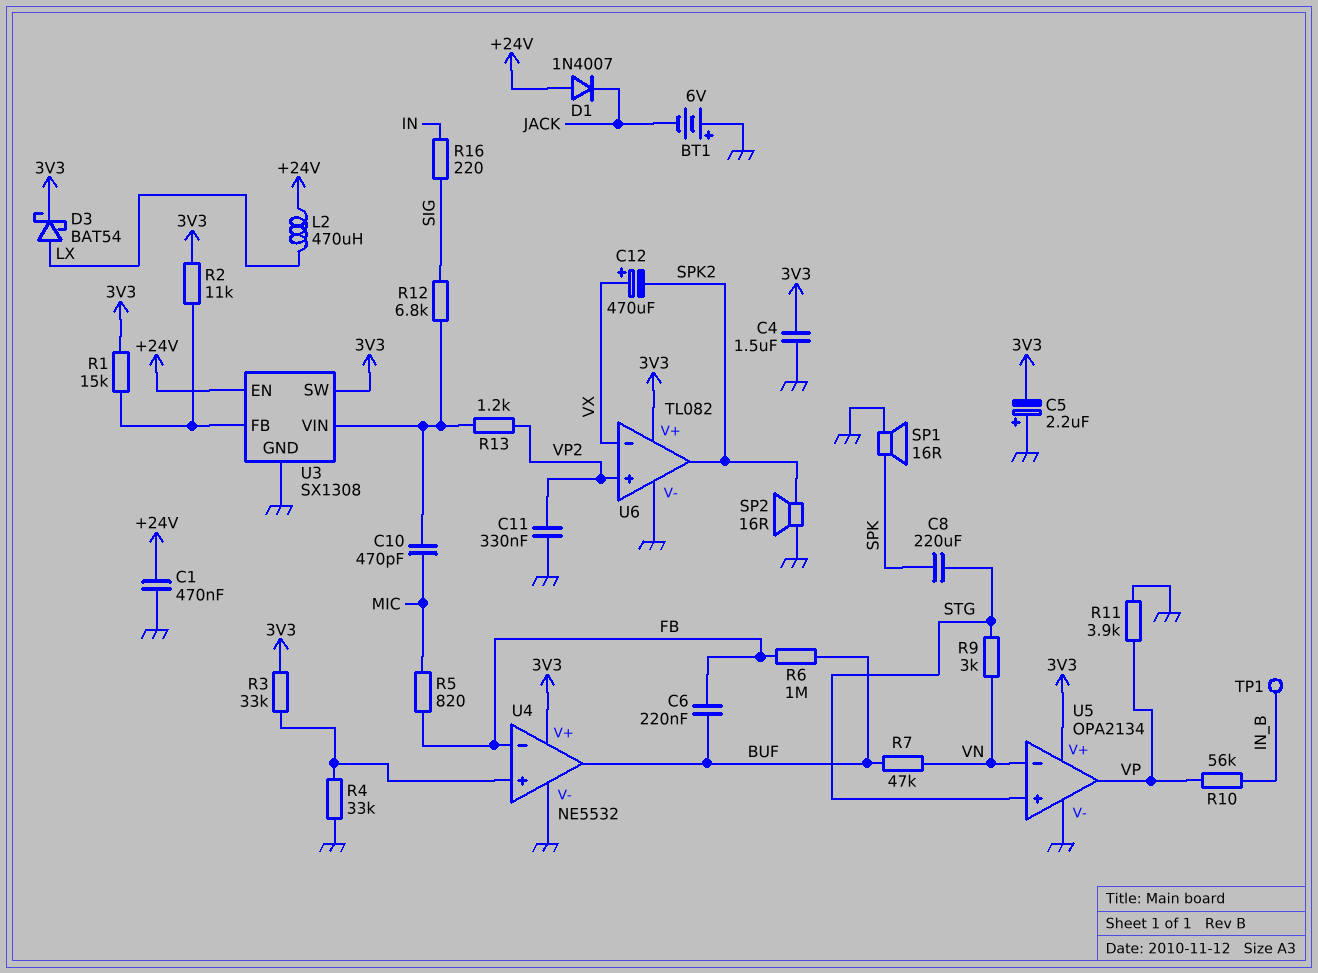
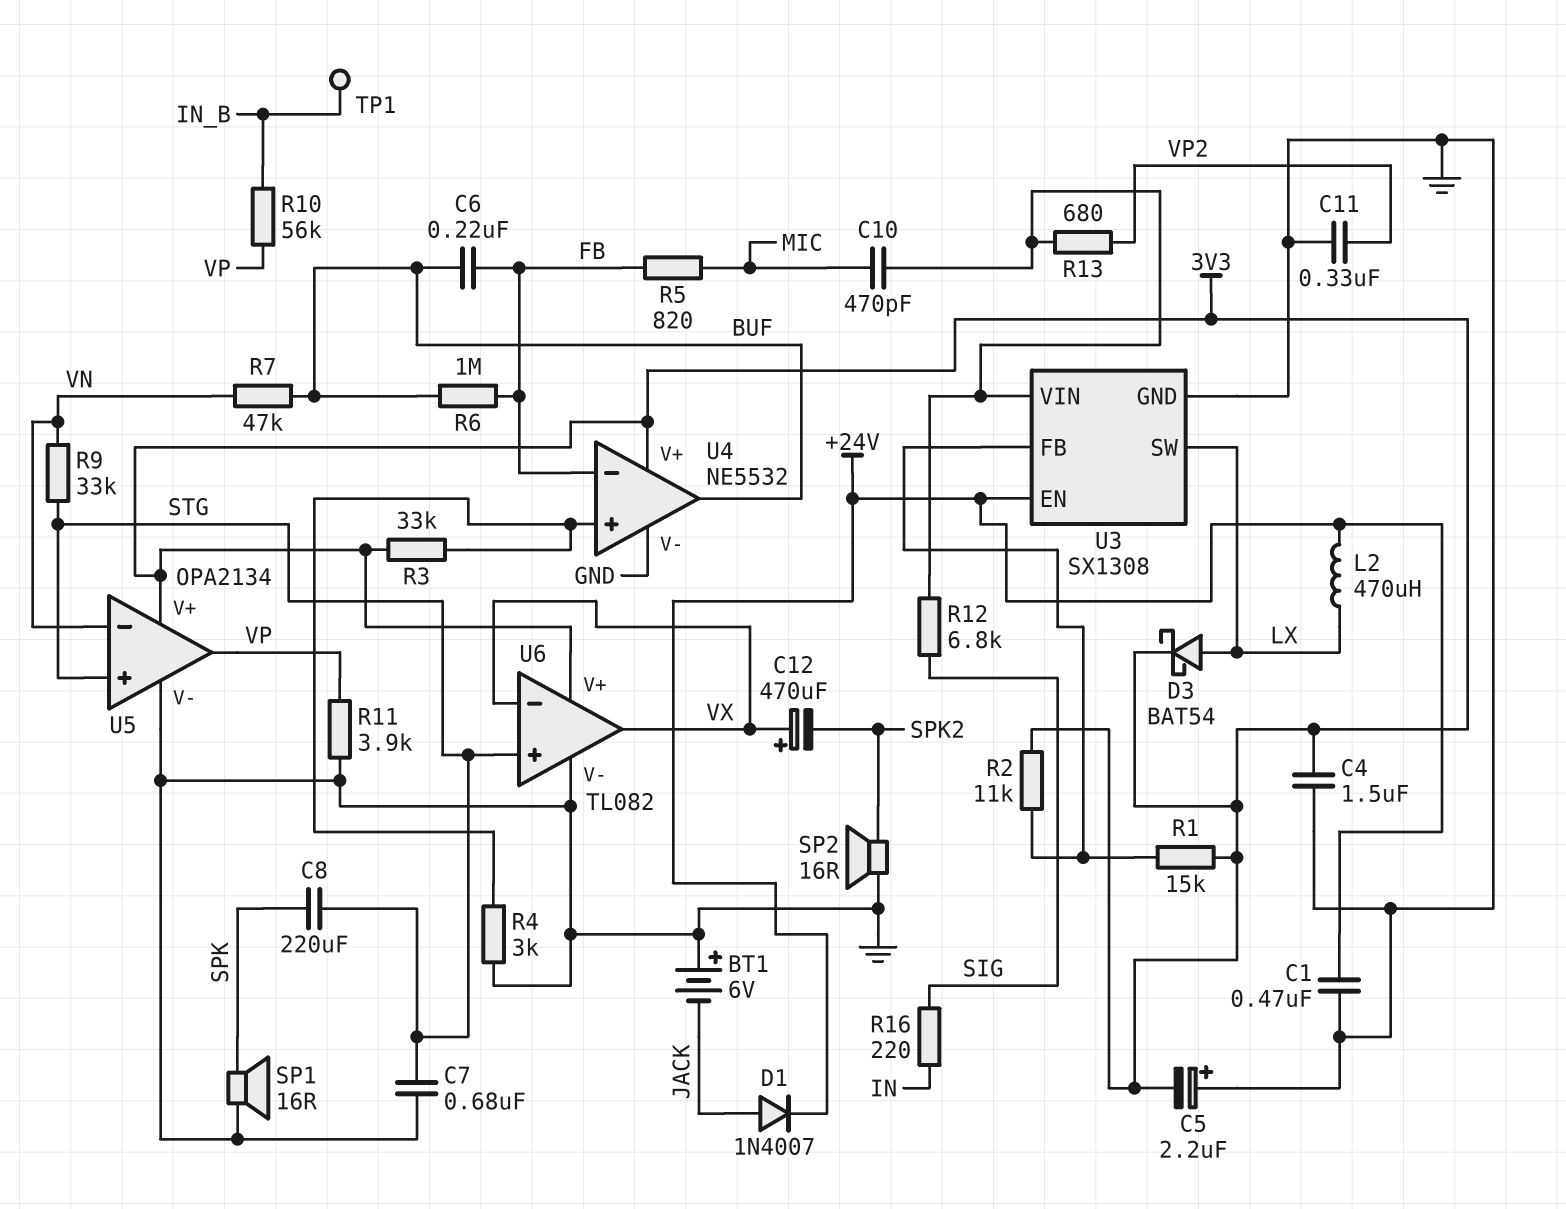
C7: none -> 680nF (GND, STG)
D1: diode 1N4007 (A +24V, K JACK) -> diode 1N4007 (A JACK, K +24V)
R4: 33k (GND, U4/in+) -> 3k (GND, U4/in+)
R9: 3k (STG, VN) -> 33k (STG, VN)
R13: 1.2k (U3/VIN, VP2) -> 680 (U3/VIN, VP2)
U3 pin SW: 3V3 -> LX
U6 pin in+: VP2 -> STG
U6 pin out: SPK2 -> VX

